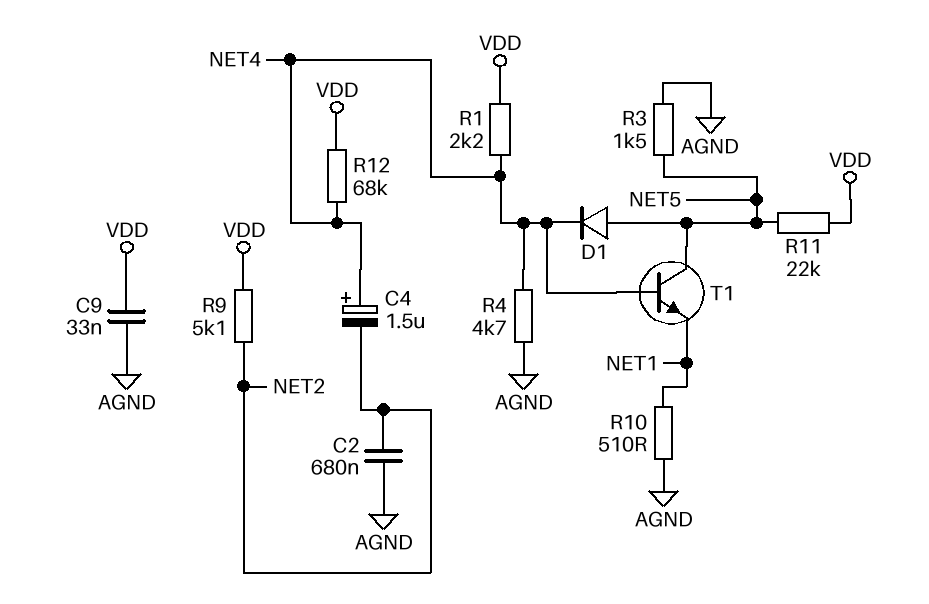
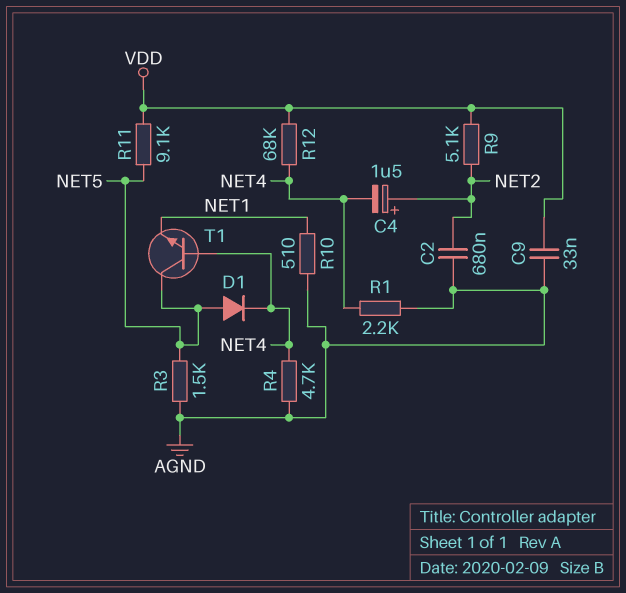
C4: 1.5uF (plus NET4, minus NET2) -> 1.5uF (plus NET2, minus NET4)
R1: 2.2k (NET4, VDD) -> 2.2k (AGND, NET4)
R11: 22k (NET5, VDD) -> 9.1k (NET5, VDD)

